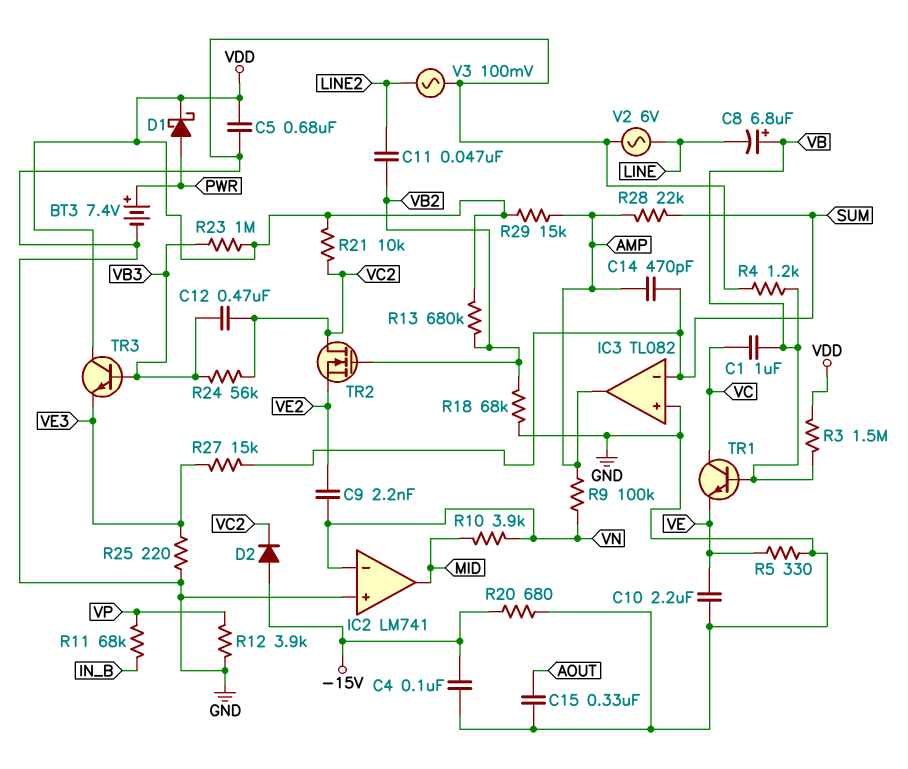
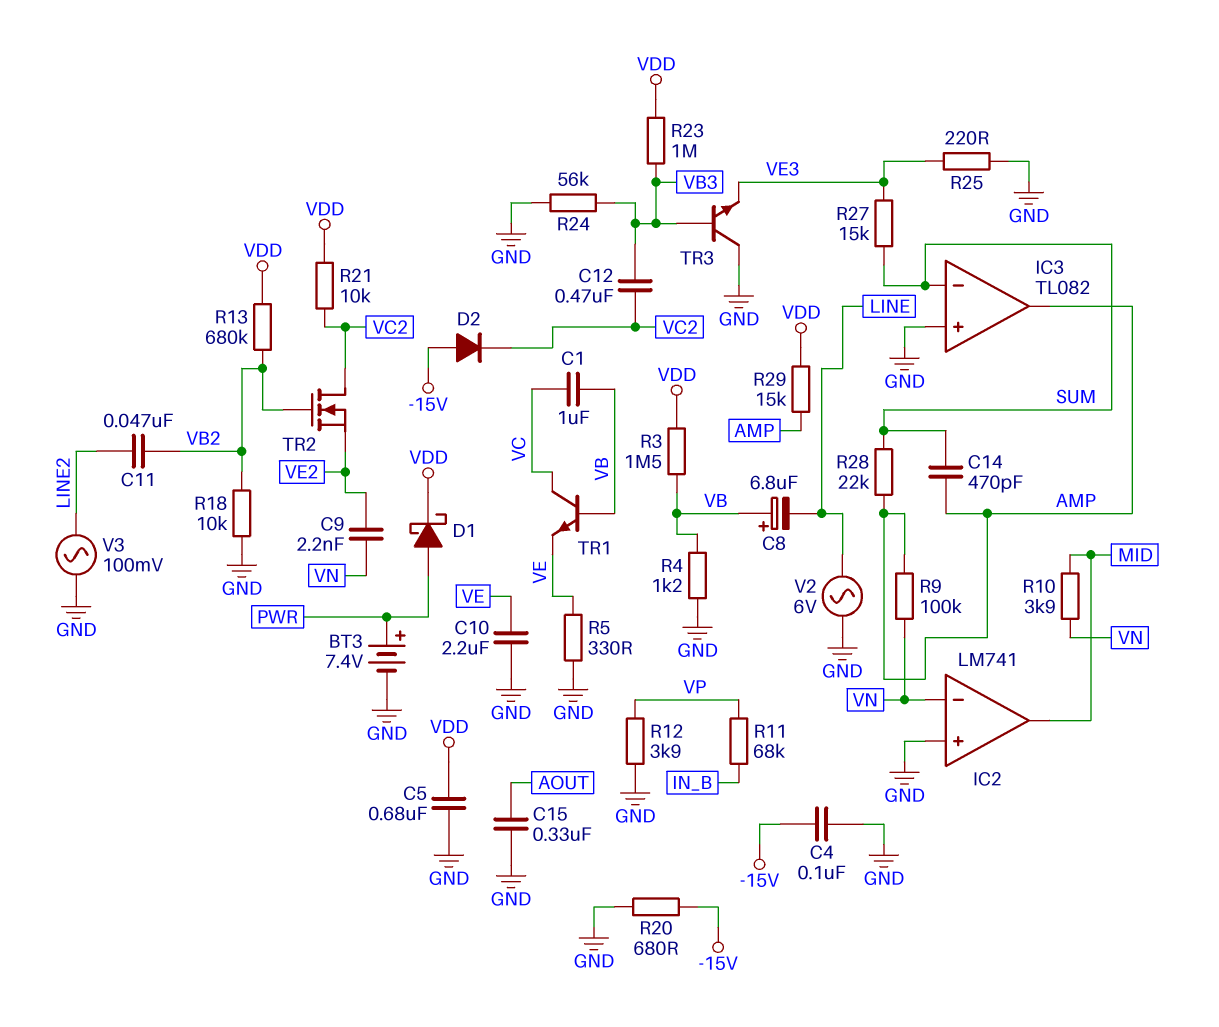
R18: 68k (GND, VB2) -> 10k (GND, VB2)
R24: 56k (VB3, VC2) -> 56k (GND, VB3)
TR3: NPN (B VB3, C VDD, E VE3) -> NPN (B VB3, C GND, E VE3)

